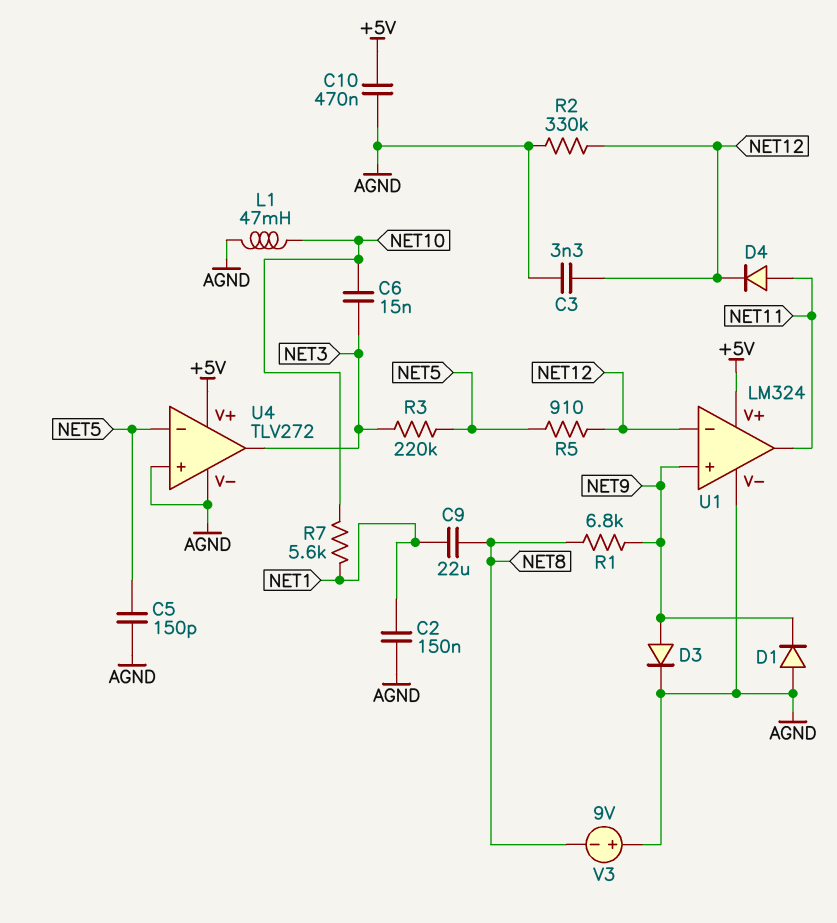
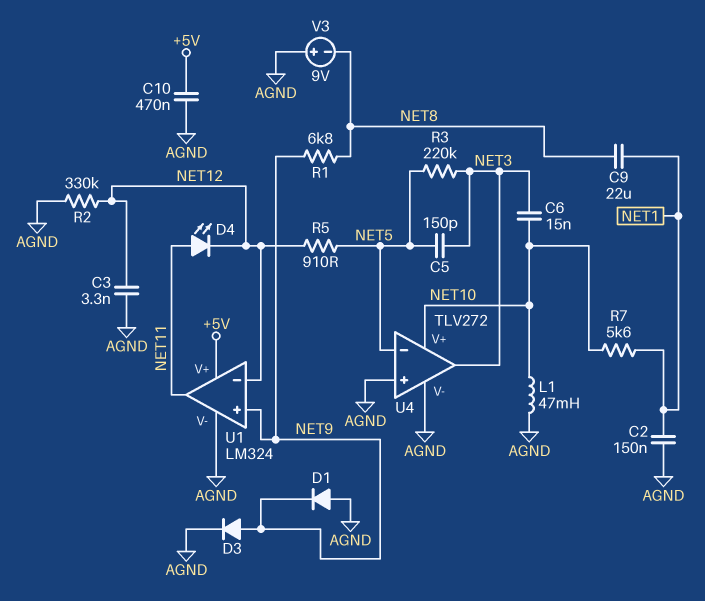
C5: 150pF (AGND, NET5) -> 150pF (NET3, NET5)
D4: diode (A NET11, K NET12) -> LED (A NET11, K NET12)
U4 pin V+: +5V -> NET10

